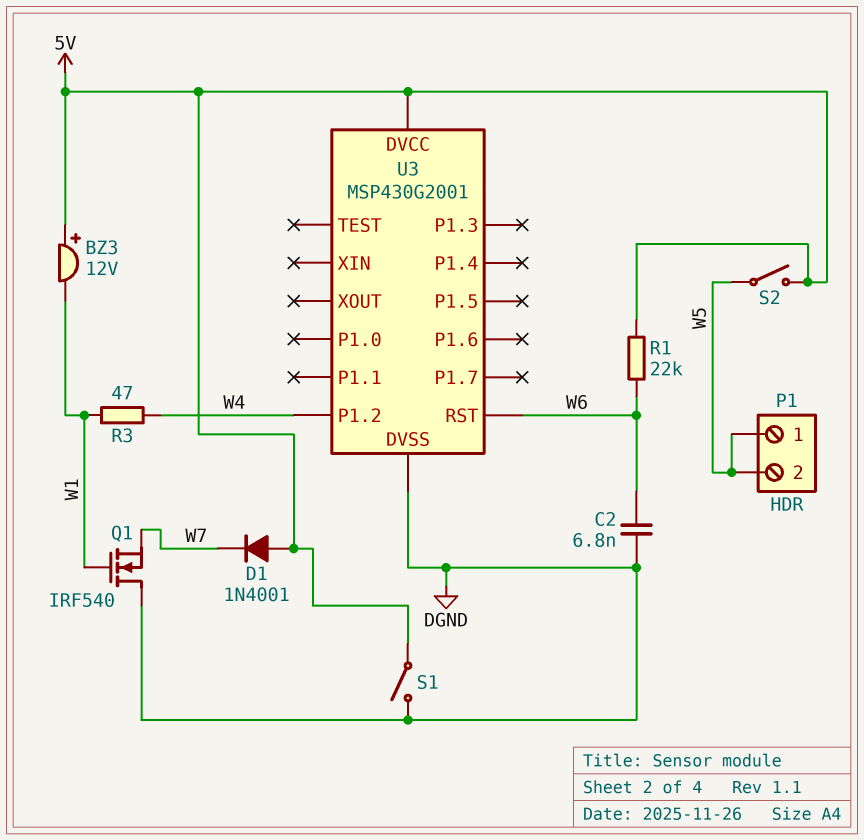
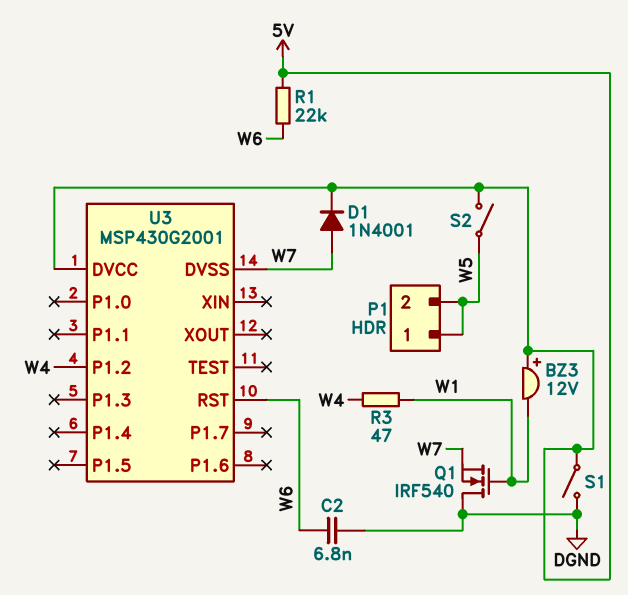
D1: diode 1N4001 (A 5V, K W7) -> diode 1N4001 (A W7, K 5V)
U3 pin DVSS: DGND -> W7

